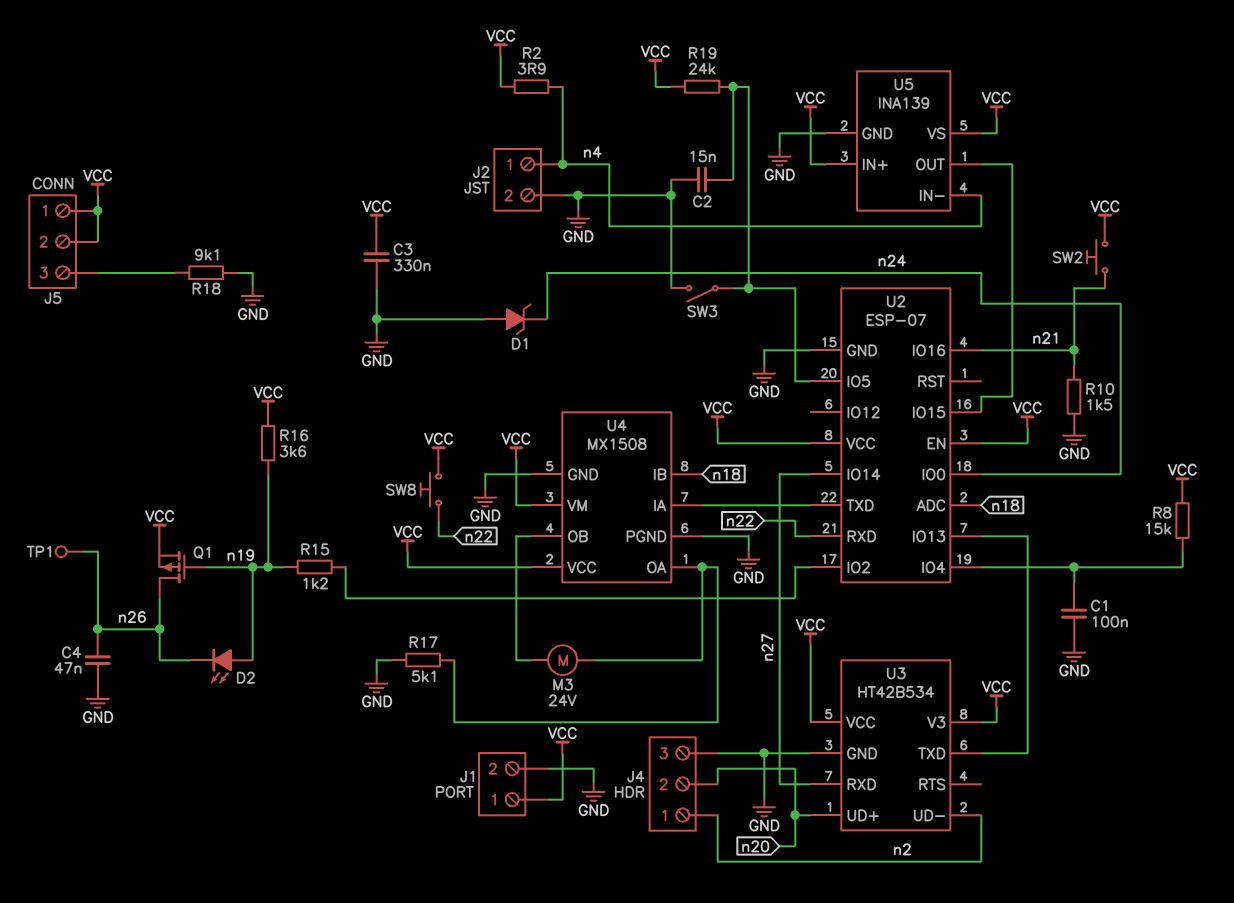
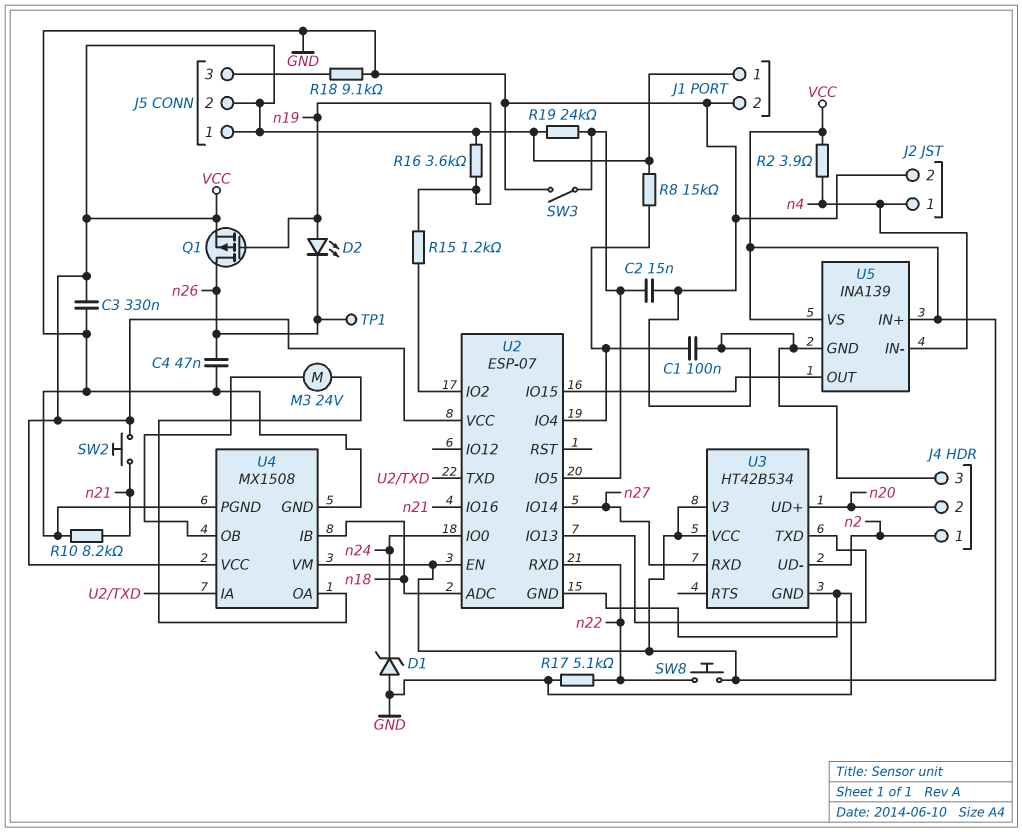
R10: 1.5k (GND, n21) -> 8.2k (GND, n21)
R17: 5.1k (GND, U4/OA) -> 5.1k (GND, n22)

